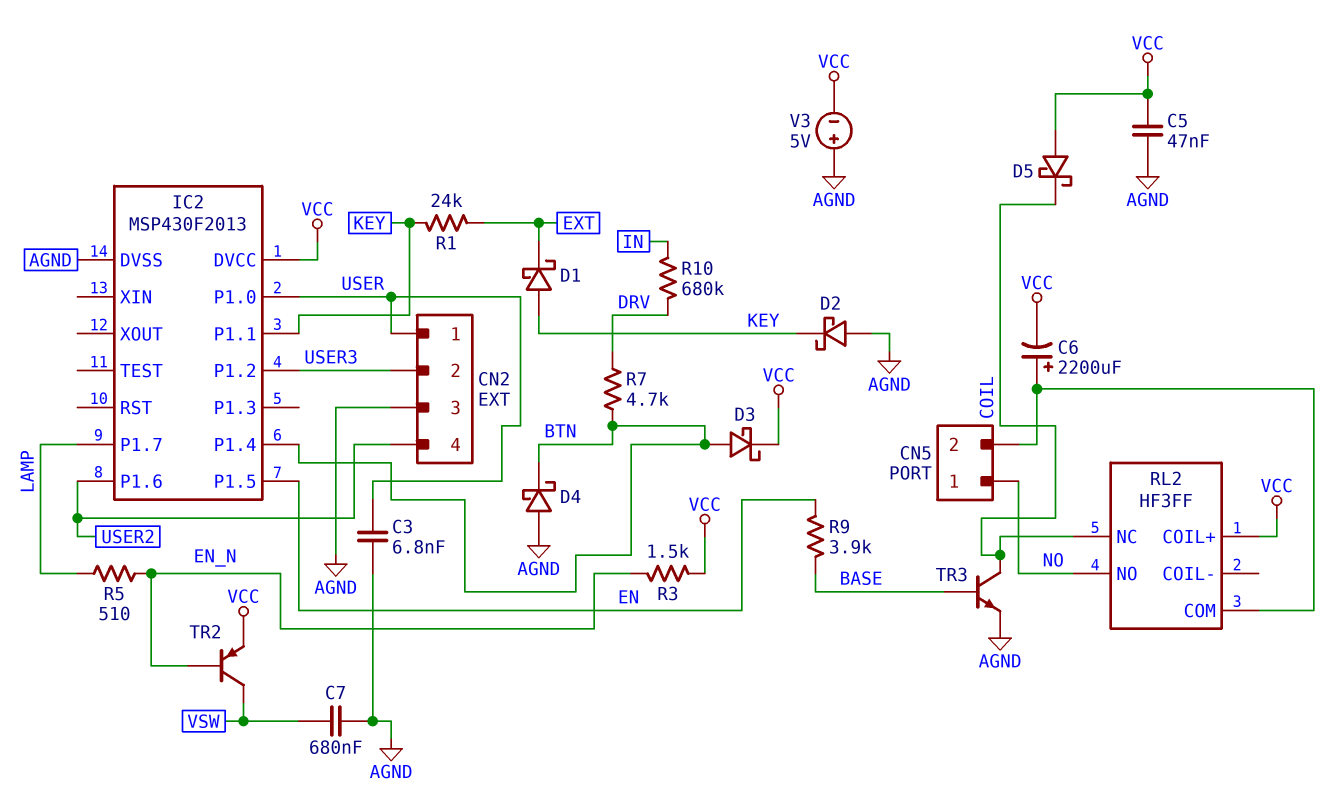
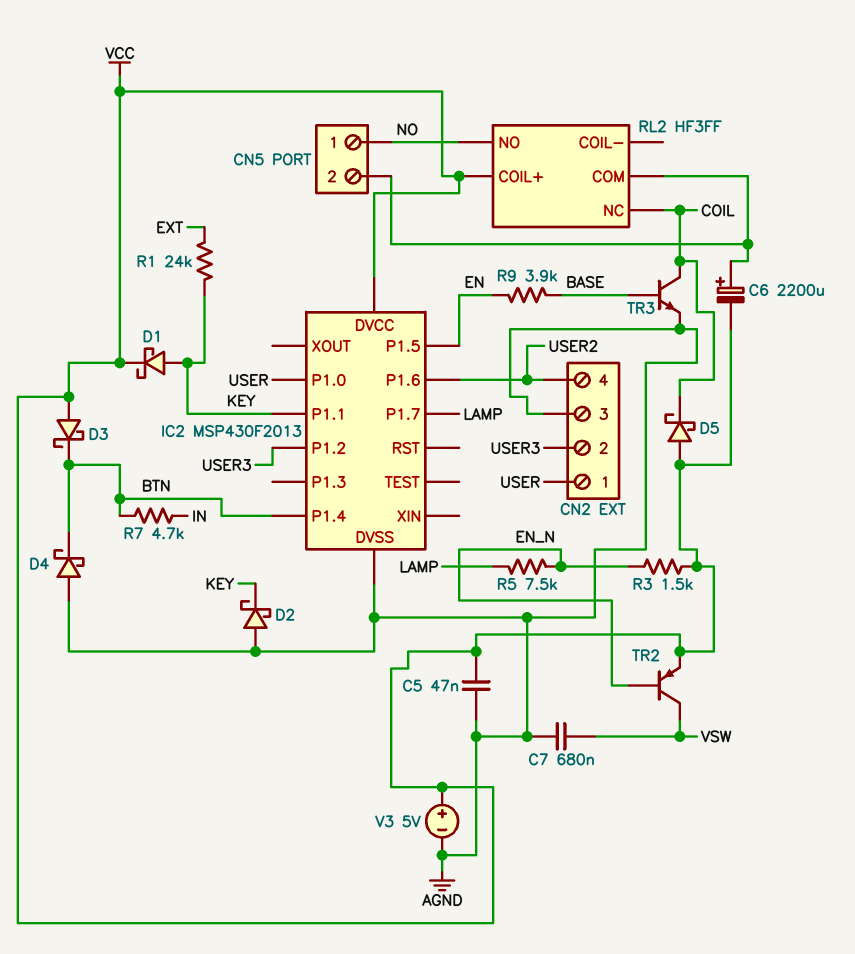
C3: 6.8nF (AGND, USER) -> none
D1: schottky (A KEY, K EXT) -> schottky (A KEY, K VCC)
D3: schottky (A BTN, K VCC) -> schottky (A VCC, K BTN)
R5: 510 (EN_N, LAMP) -> 7.5k (EN_N, LAMP)
R7: 4.7k (BTN, DRV) -> 4.7k (BTN, IN)
R10: 680k (DRV, IN) -> none
V3: 5V (plus AGND, minus VCC) -> 5V (plus VCC, minus AGND)

